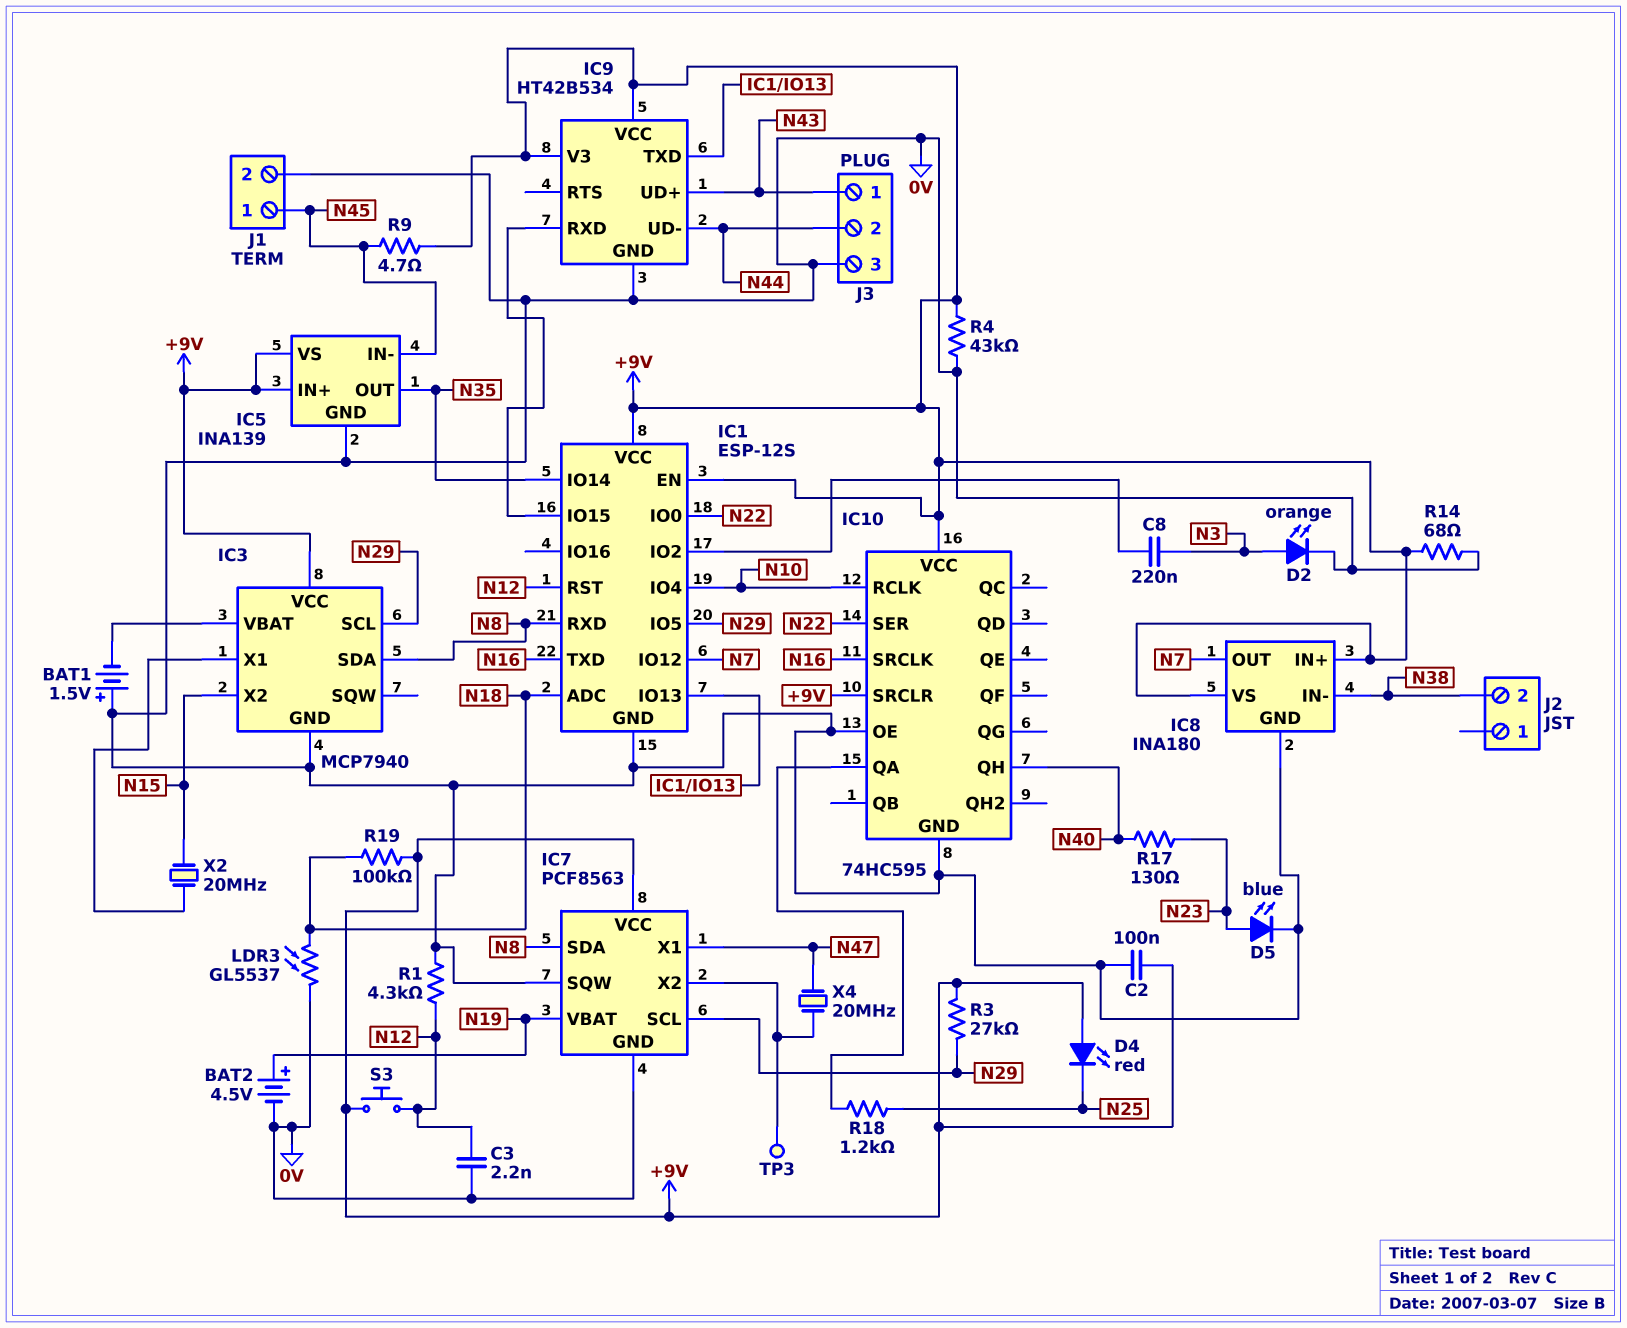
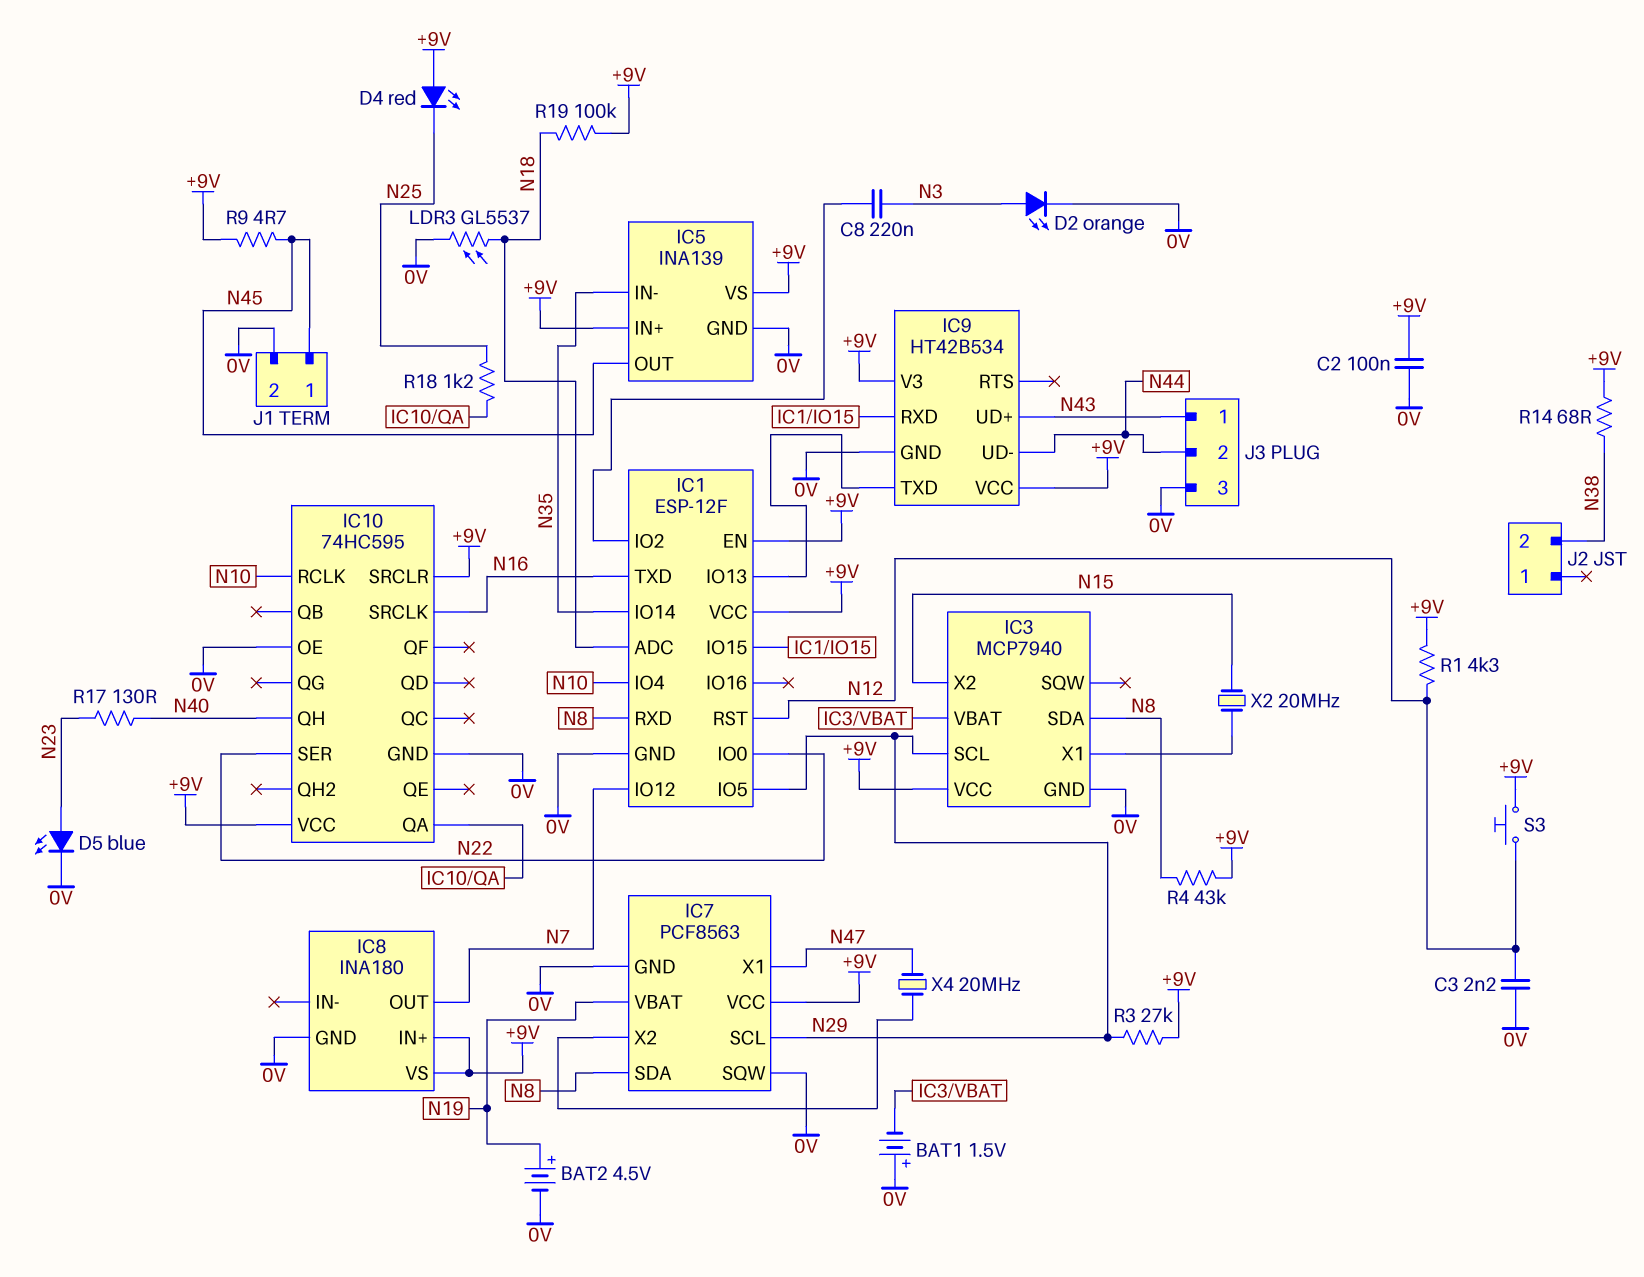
IC1: ESP-12S -> ESP-12F
IC5 pin IN-: N45 -> N35
IC5 pin OUT: N35 -> N45
IC8 pin IN-: N38 -> none
R1: 4.3k (0V, N12) -> 4.3k (+9V, N12)
R4: 43k (+9V, 0V) -> 43k (+9V, N8)
R14: 68 (+9V, 0V) -> 68 (+9V, N38)
TP3: test point (IC7/X2) -> none

